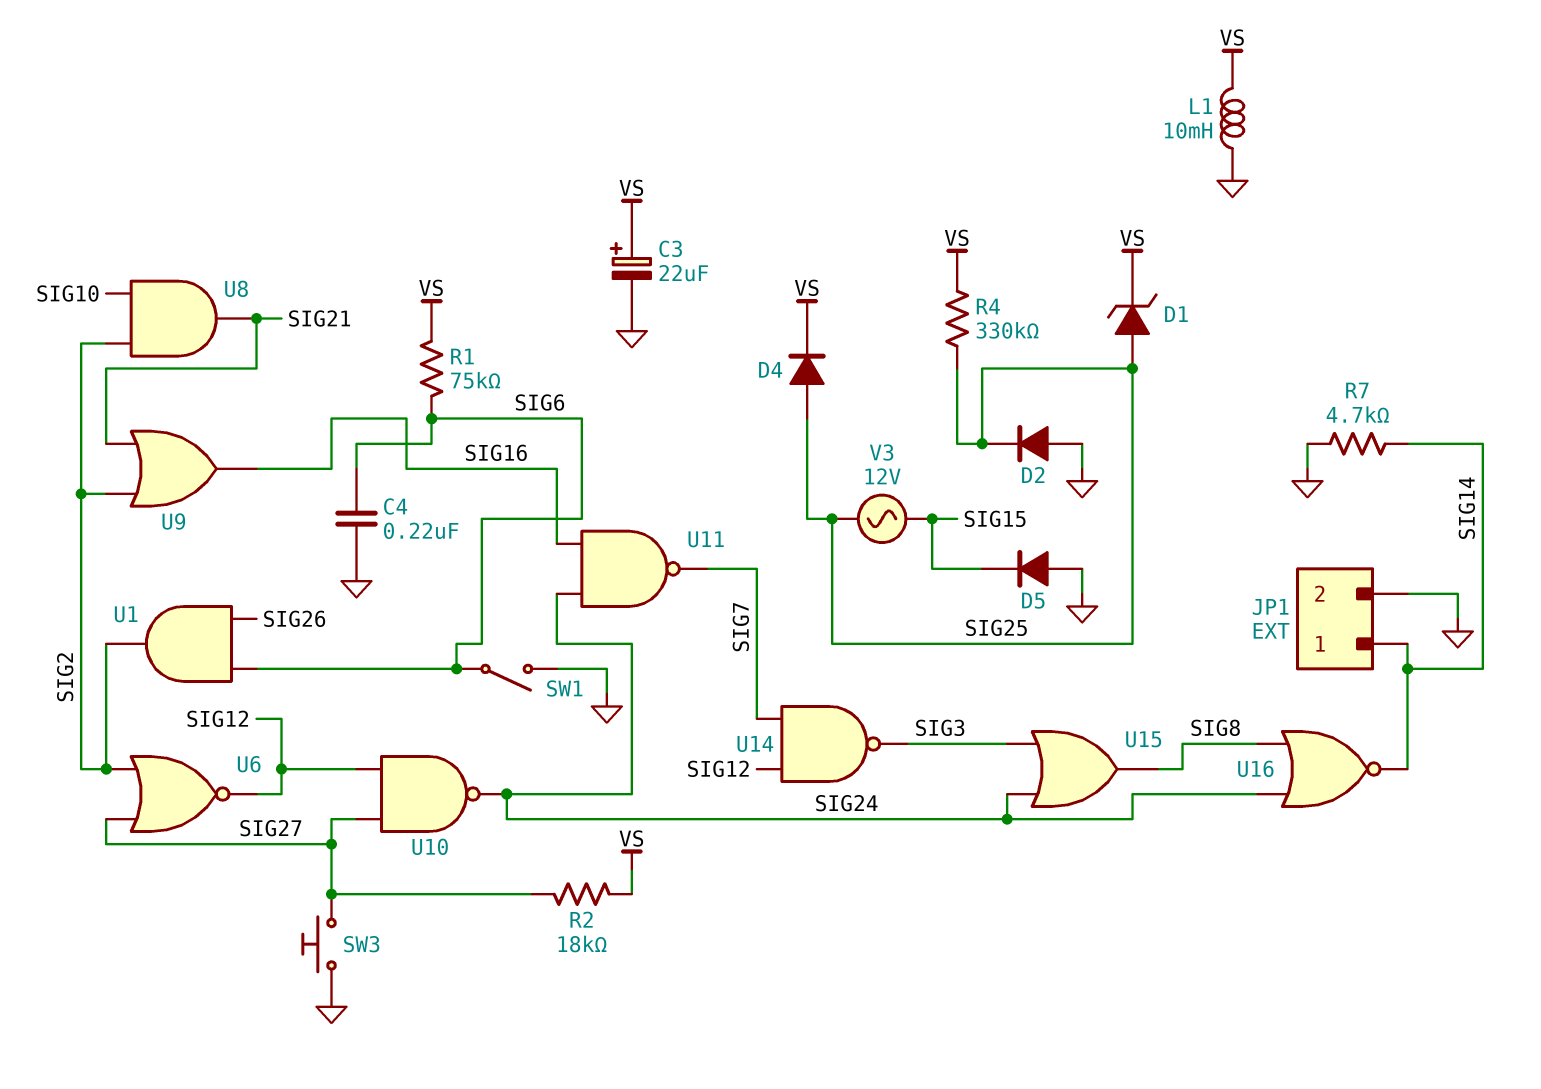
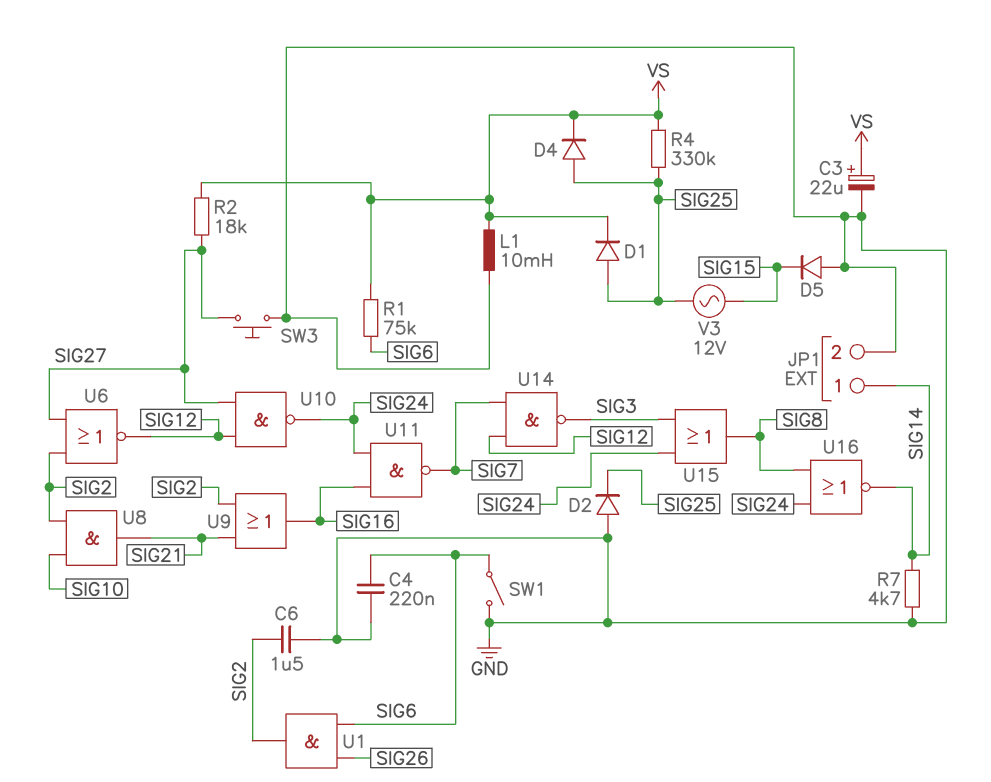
C6: none -> 1.5uF (GND, SIG2)
D1: zener (A SIG25, K VS) -> diode (A SIG25, K VS)

